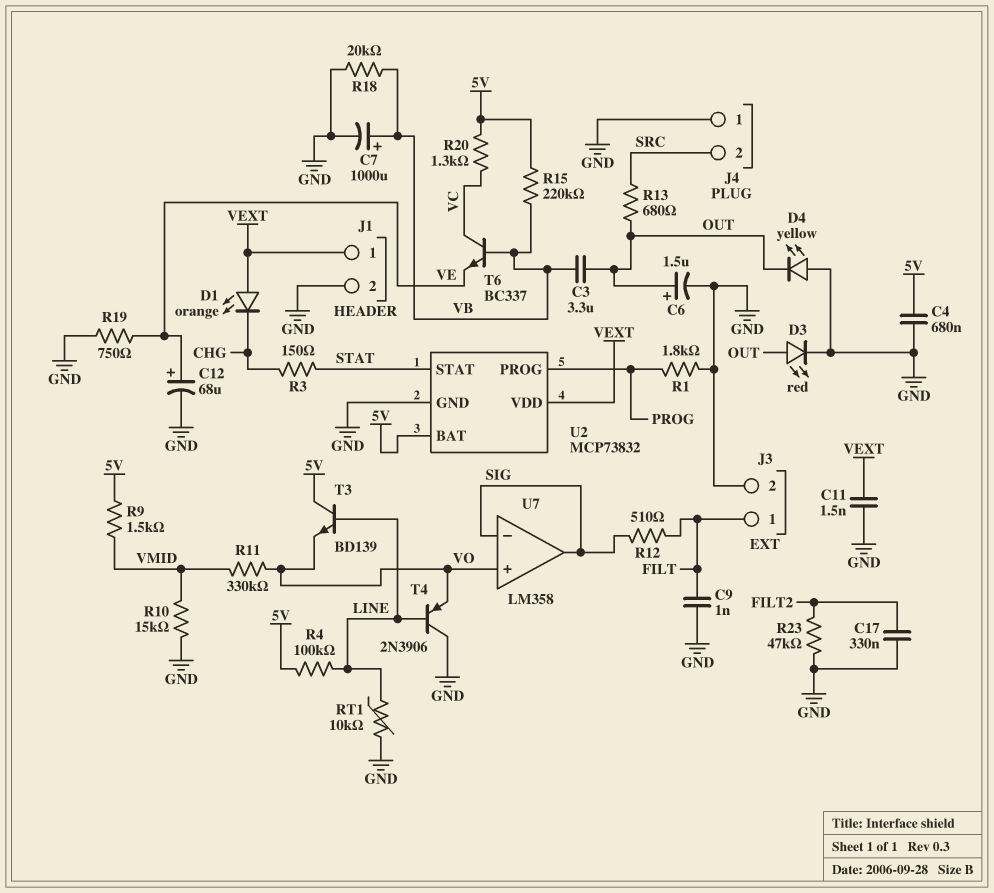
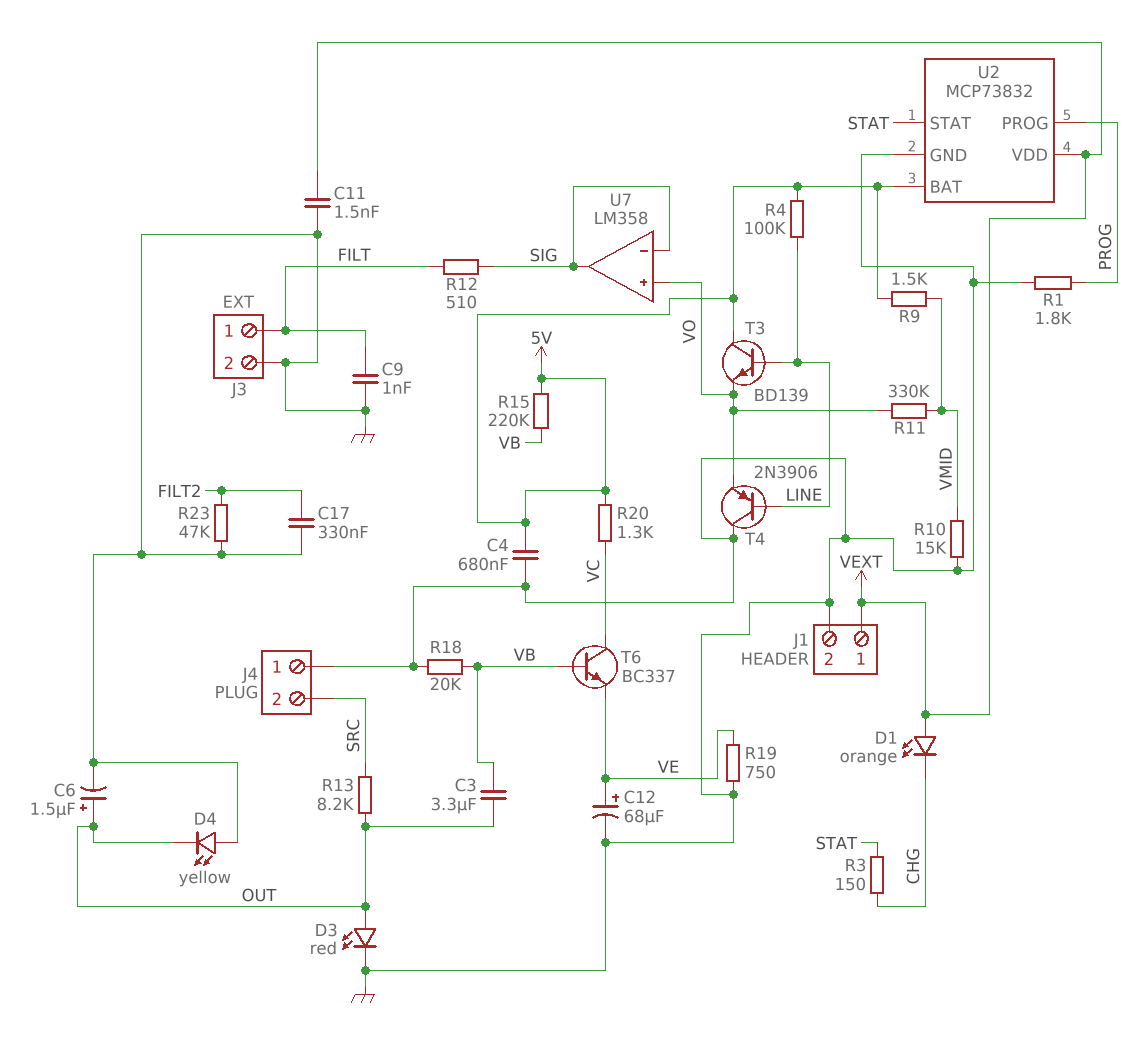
C7: 1000uF (plus VB, minus GND) -> none
R13: 680 (OUT, SRC) -> 8.2k (OUT, SRC)
RT1: 10k (GND, LINE) -> none

